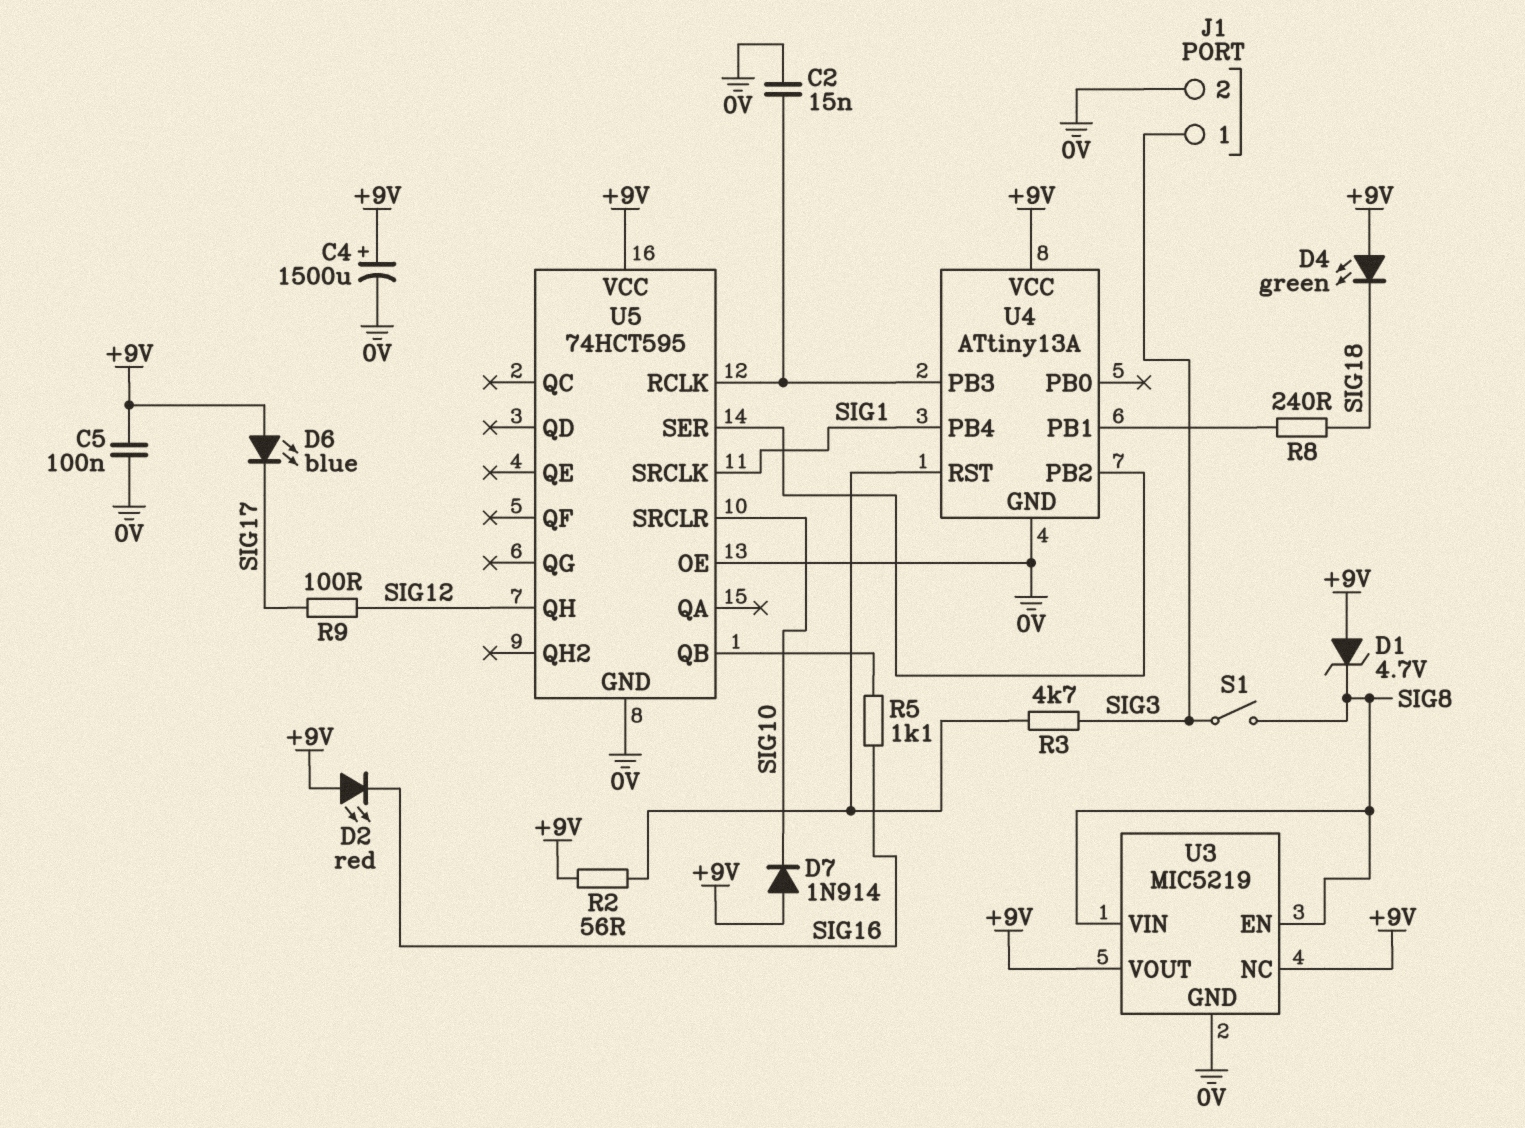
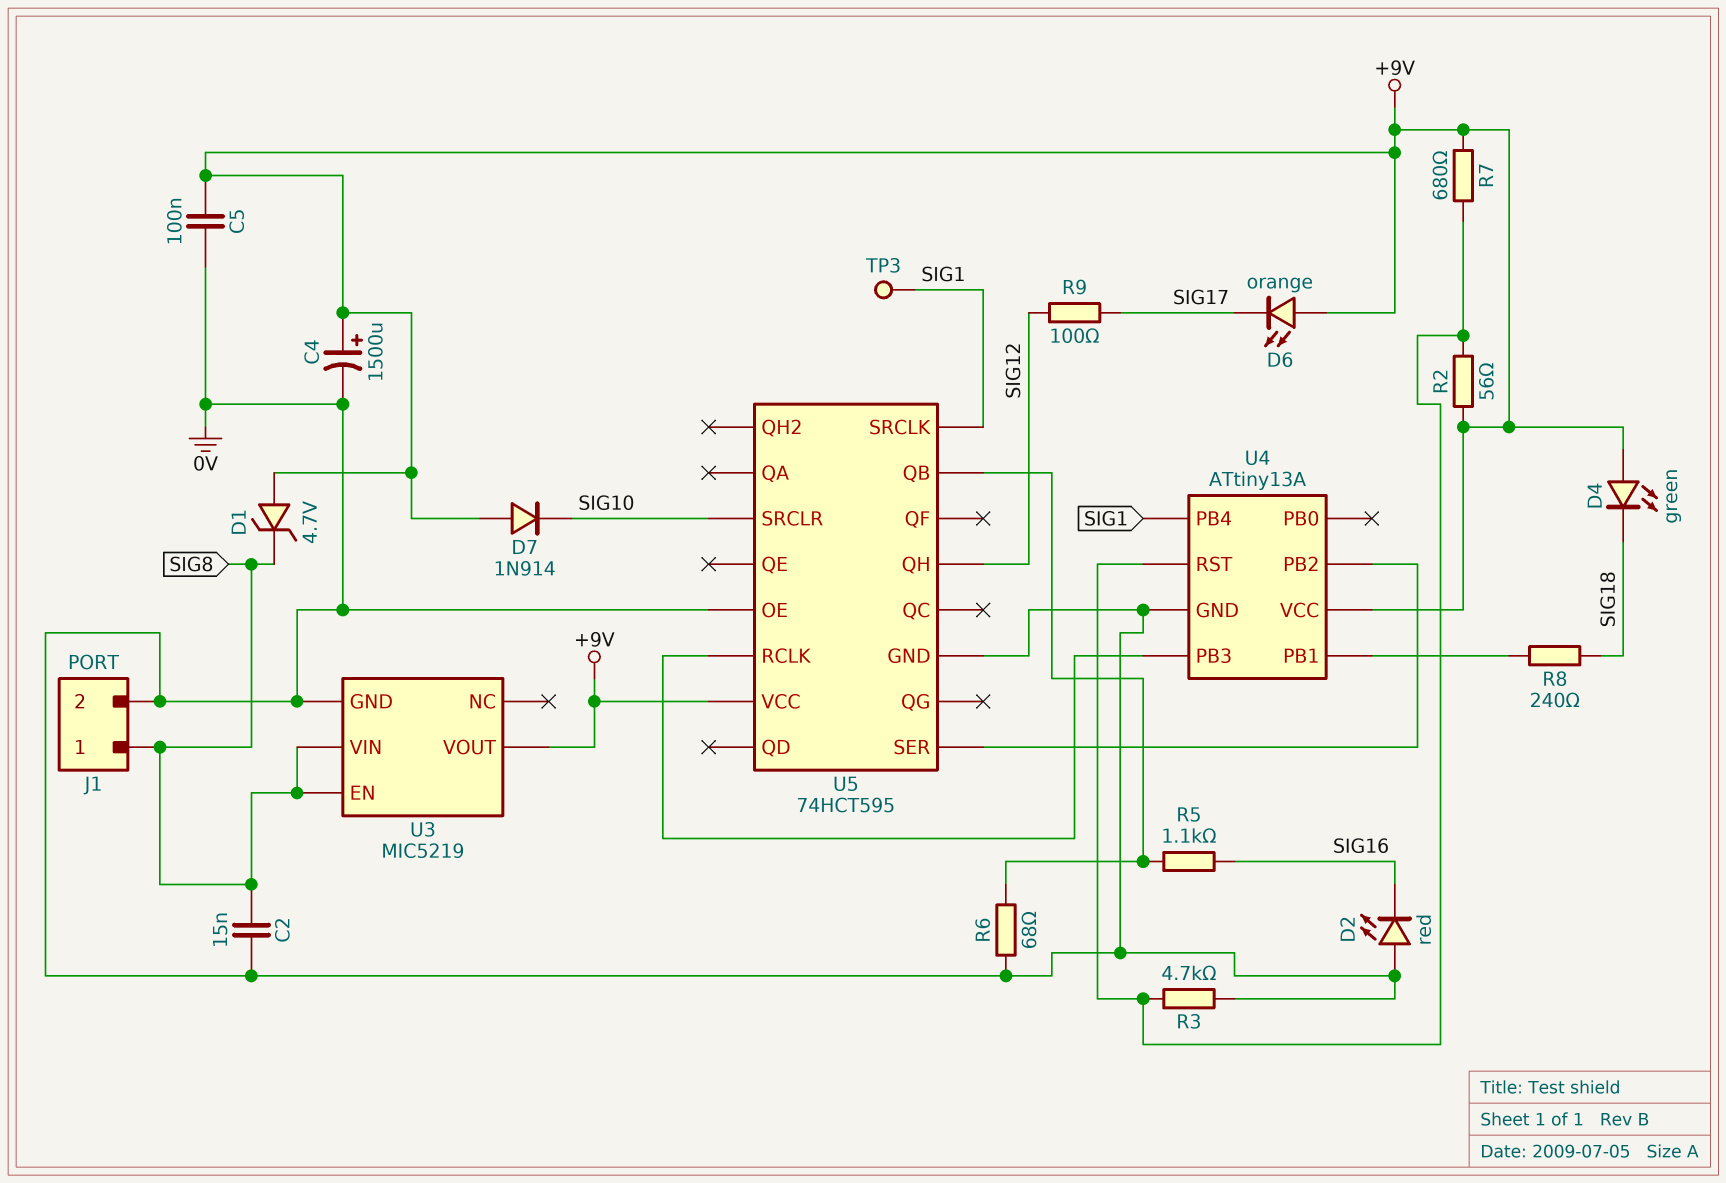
C2: 15nF (0V, U4/PB3) -> 15nF (0V, SIG8)
D2: LED red (A +9V, K SIG16) -> LED red (A 0V, K SIG16)
D6: LED blue (A +9V, K SIG17) -> LED orange (A +9V, K SIG17)
J1 pin 1: SIG3 -> SIG8
R3: 4.7k (SIG3, U4/RST) -> 4.7k (0V, U4/RST)
R6: none -> 68 (0V, U5/QB)
R7: none -> 680 (+9V, U4/RST)
S1: switch (SIG3, SIG8) -> none
TP3: none -> test point (SIG1)
U3 pin NC: +9V -> none

